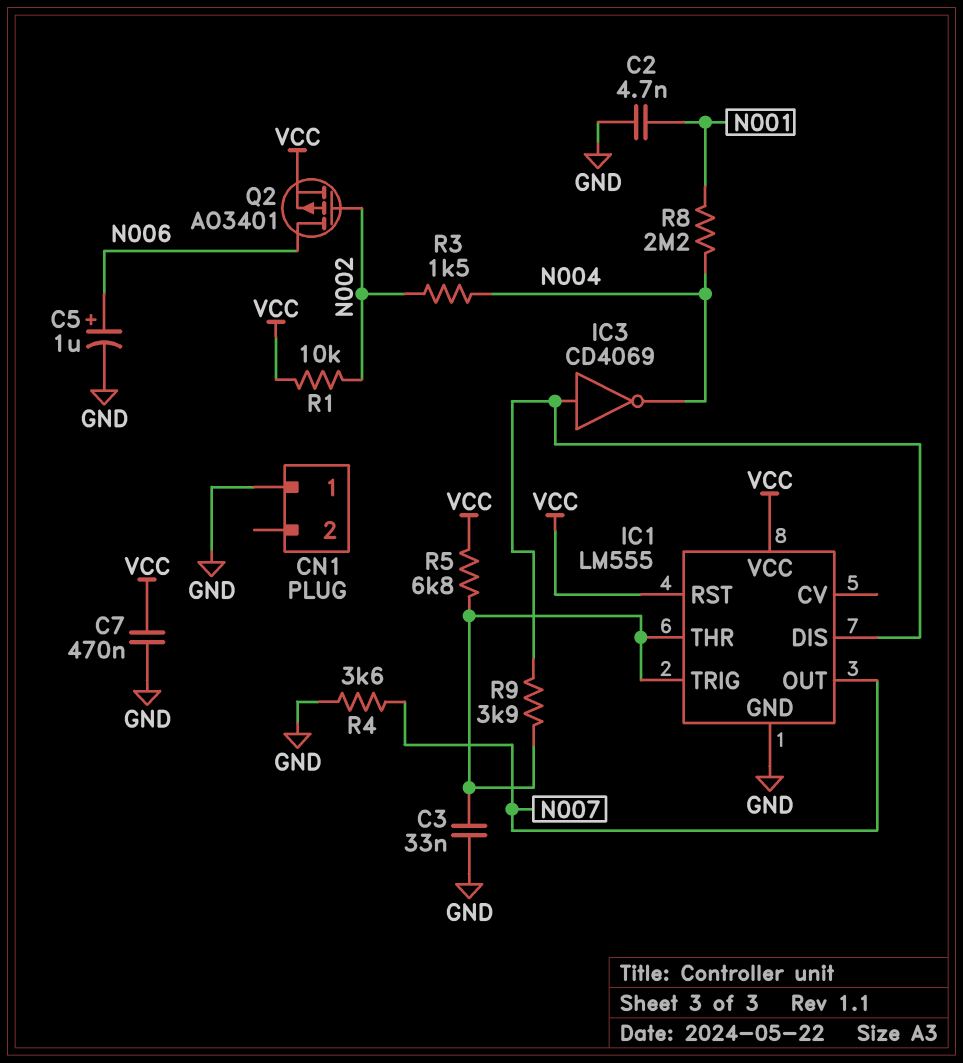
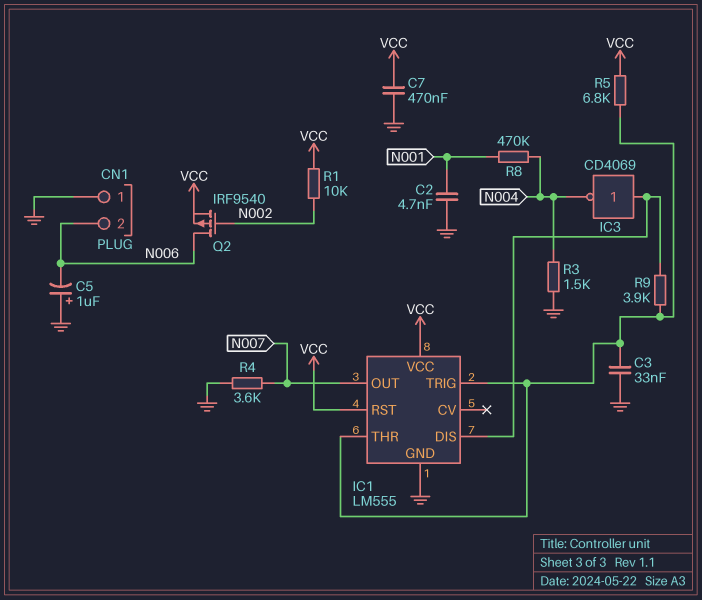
C5: 1uF (plus N006, minus GND) -> 1uF (plus GND, minus N006)
CN1 pin 2: none -> N006
Q2: PMOS AO3401 (G N002, D N006, S VCC) -> PMOS IRF9540 (G N002, D N006, S VCC)
R3: 1.5k (N002, N004) -> 1.5k (GND, N004)
R8: 2.2M (N001, N004) -> 470k (N001, N004)

